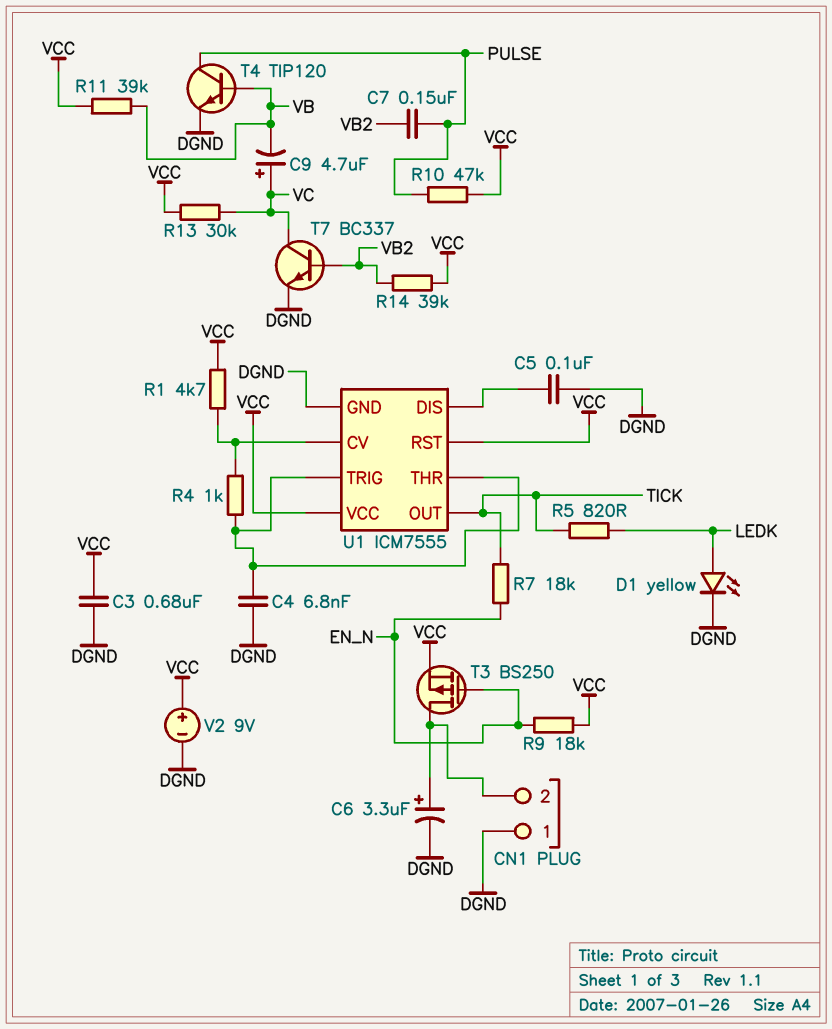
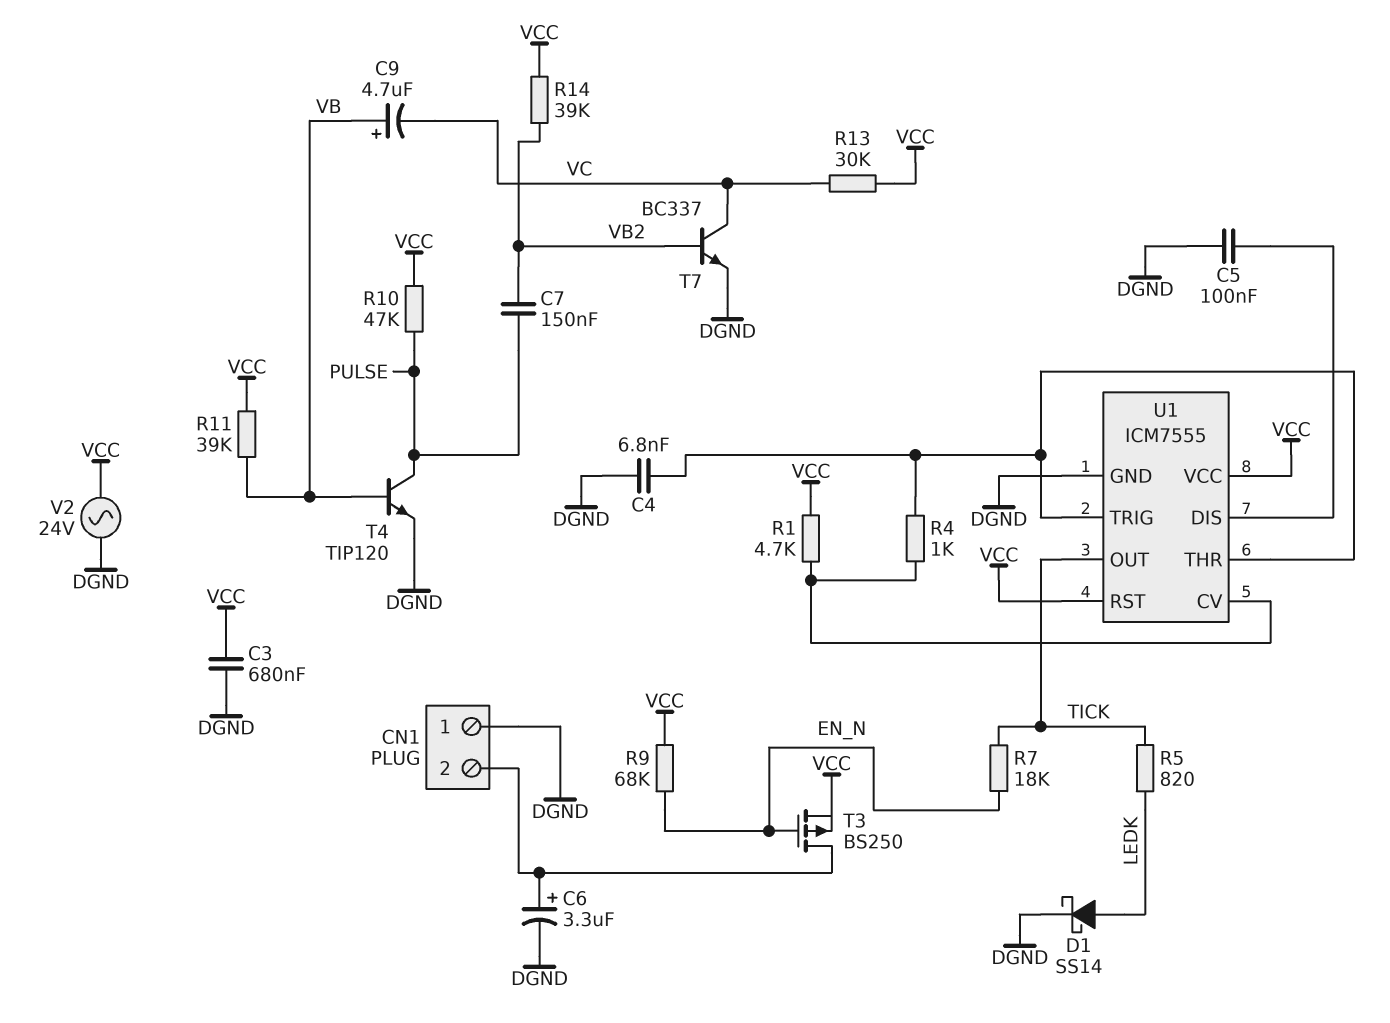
C9: 4.7uF (plus VC, minus VB) -> 4.7uF (plus VB, minus VC)
D1: LED yellow (A LEDK, K DGND) -> schottky SS14 (A LEDK, K DGND)
R9: 18k (EN_N, VCC) -> 68k (EN_N, VCC)
V2: 9V (plus VCC, minus DGND) -> AC 24V (DGND, VCC)

